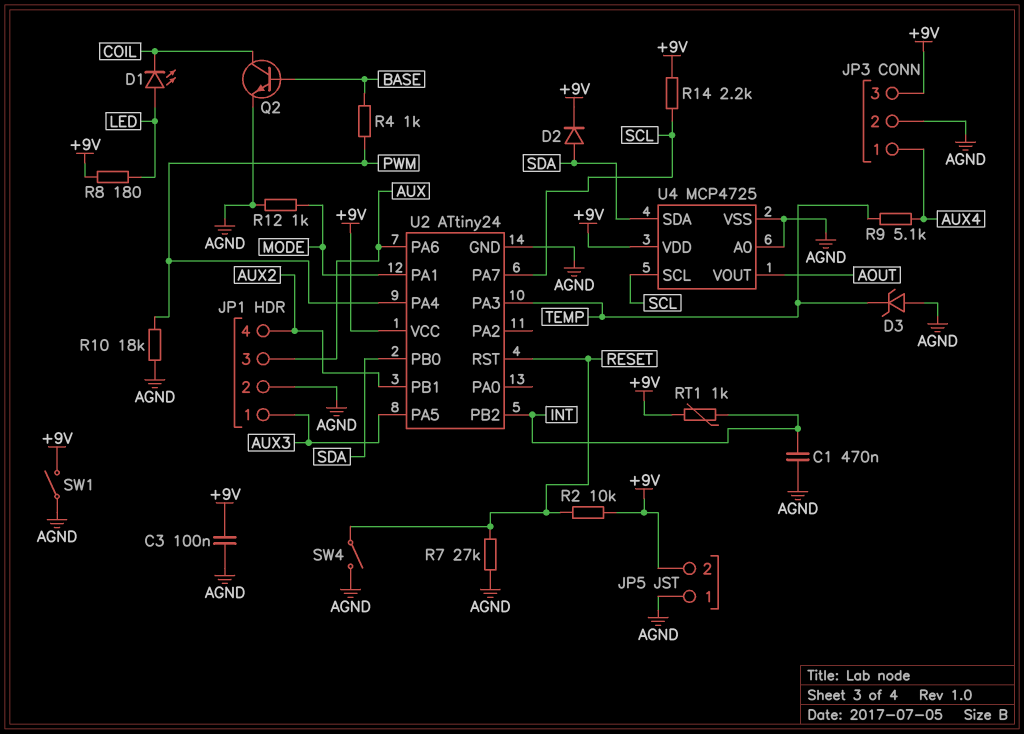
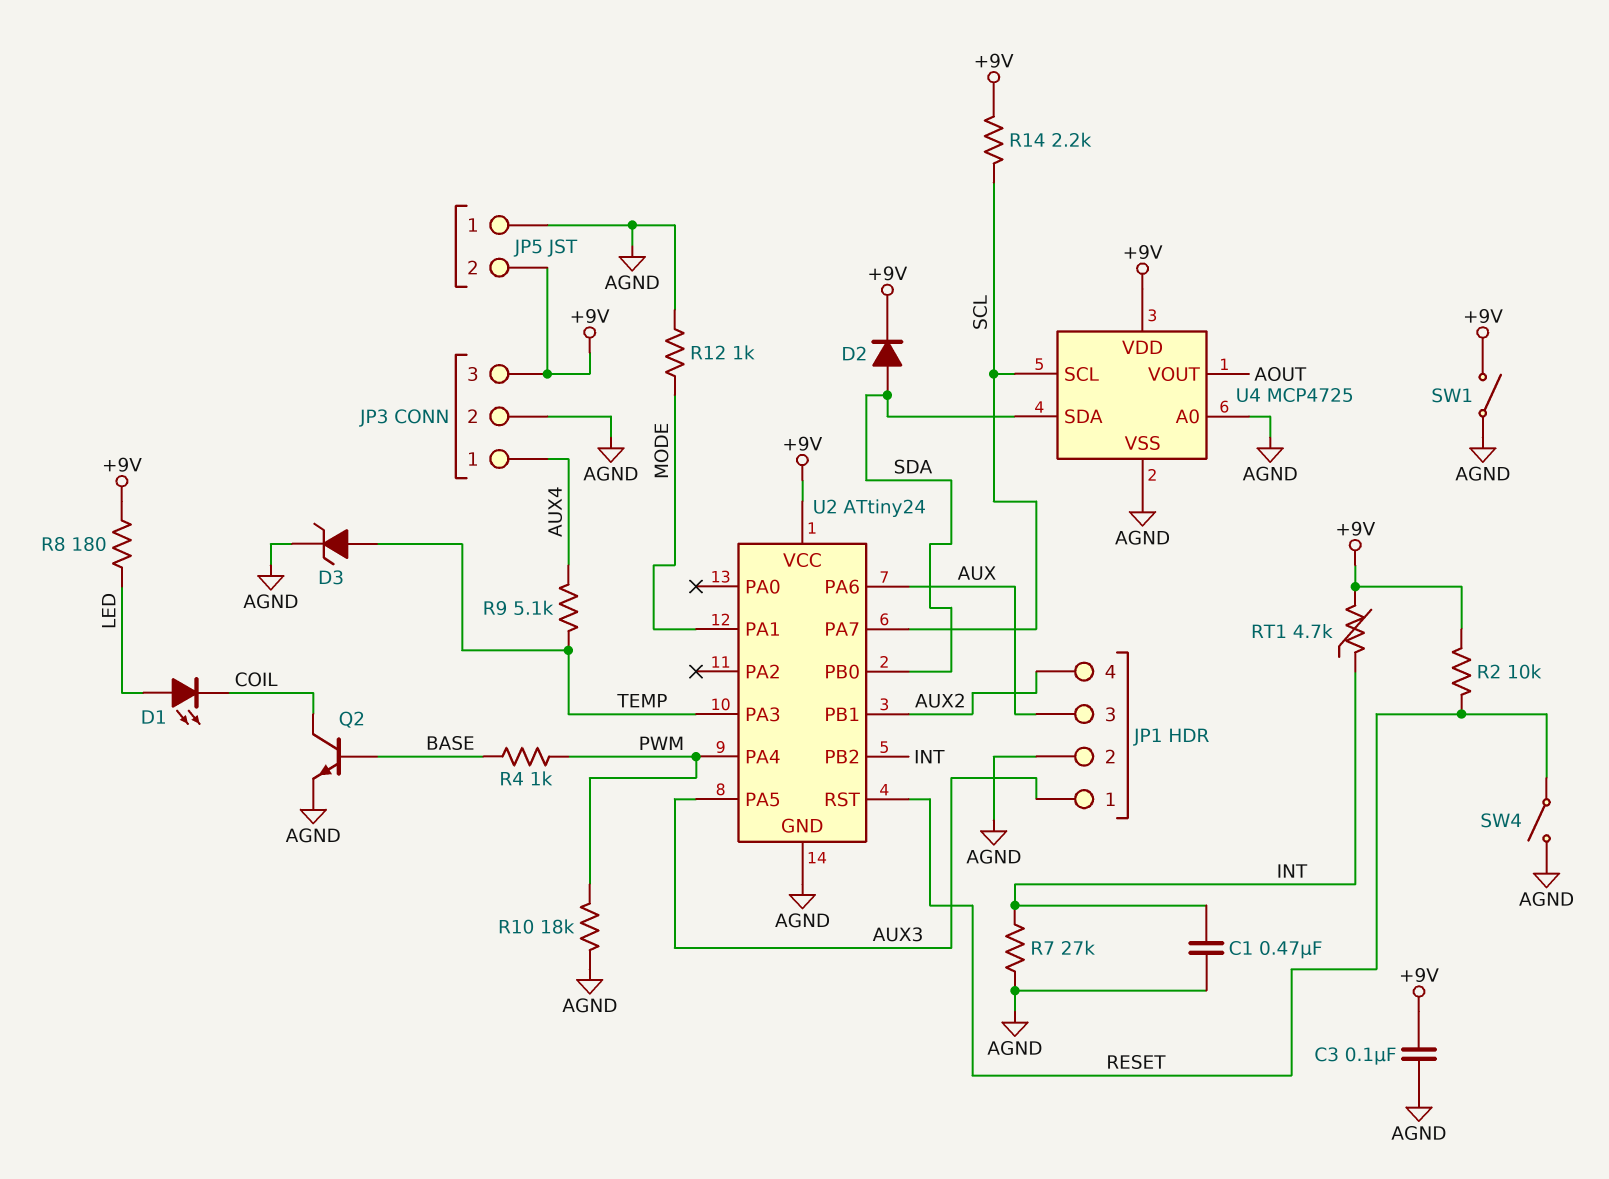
D3: zener (A AGND, K TEMP) -> zener (A TEMP, K AGND)
R7: 27k (AGND, RESET) -> 27k (AGND, INT)
RT1: 1k (+9V, INT) -> 4.7k (+9V, INT)

